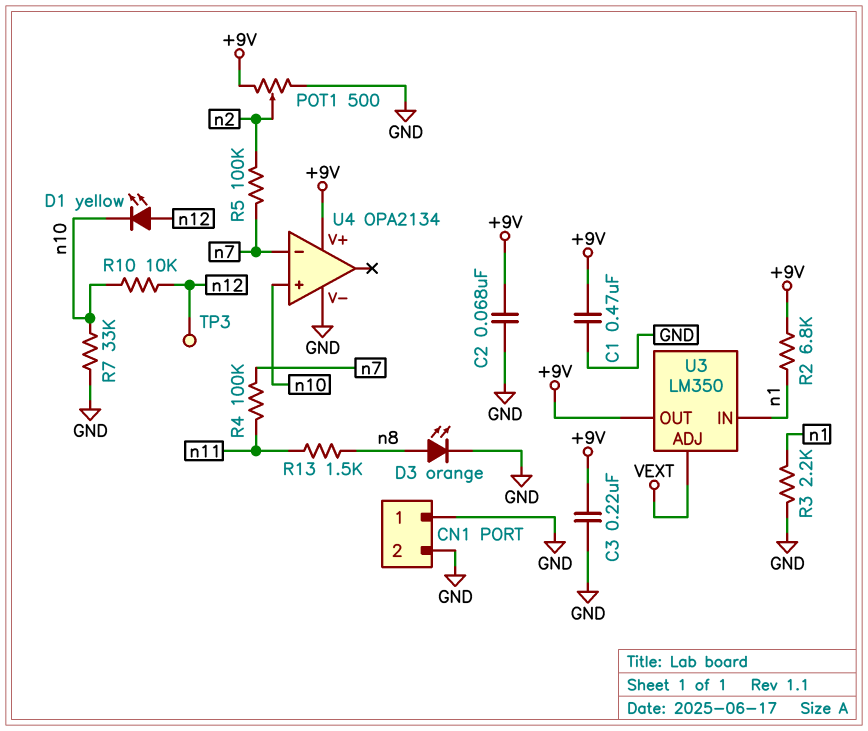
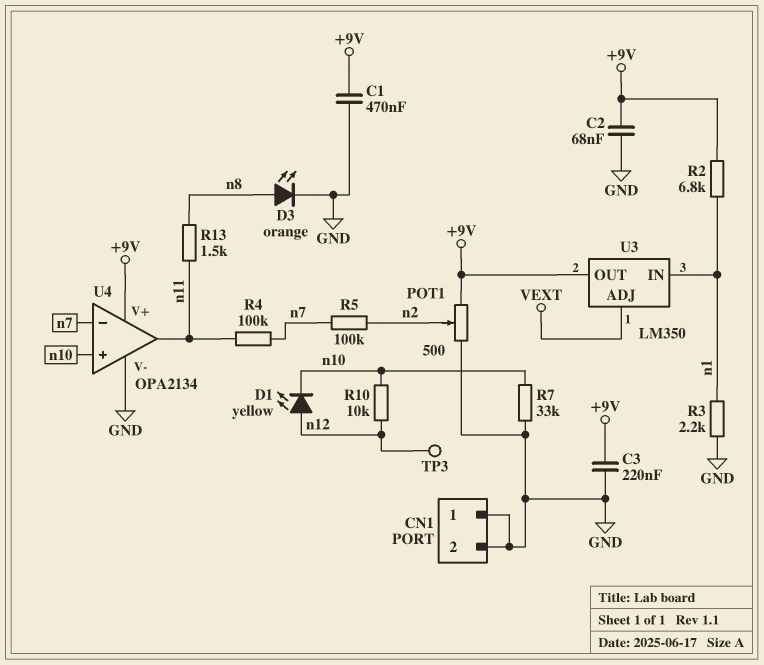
U4 pin out: none -> n11

